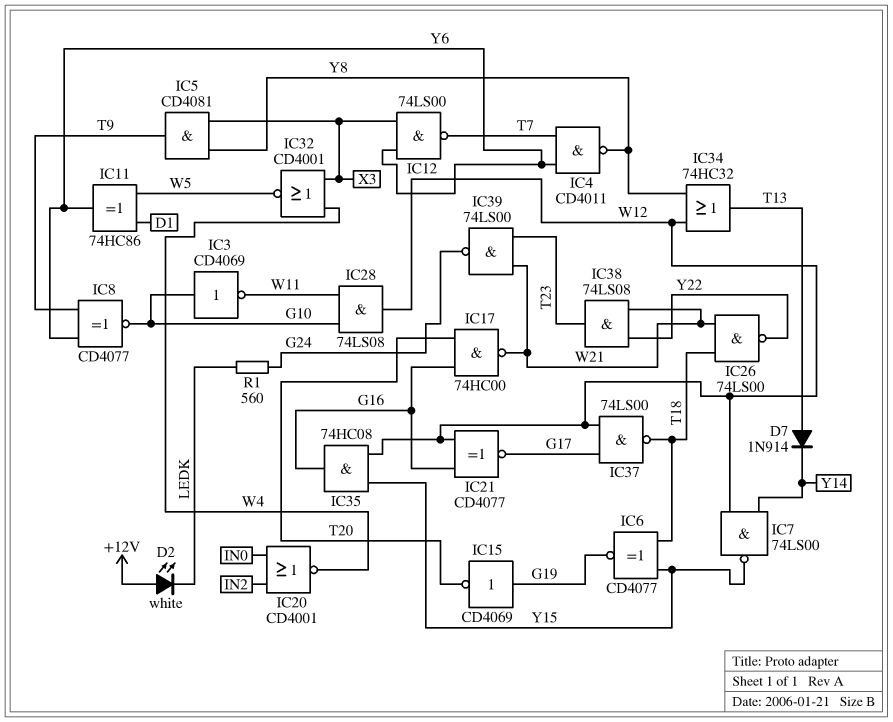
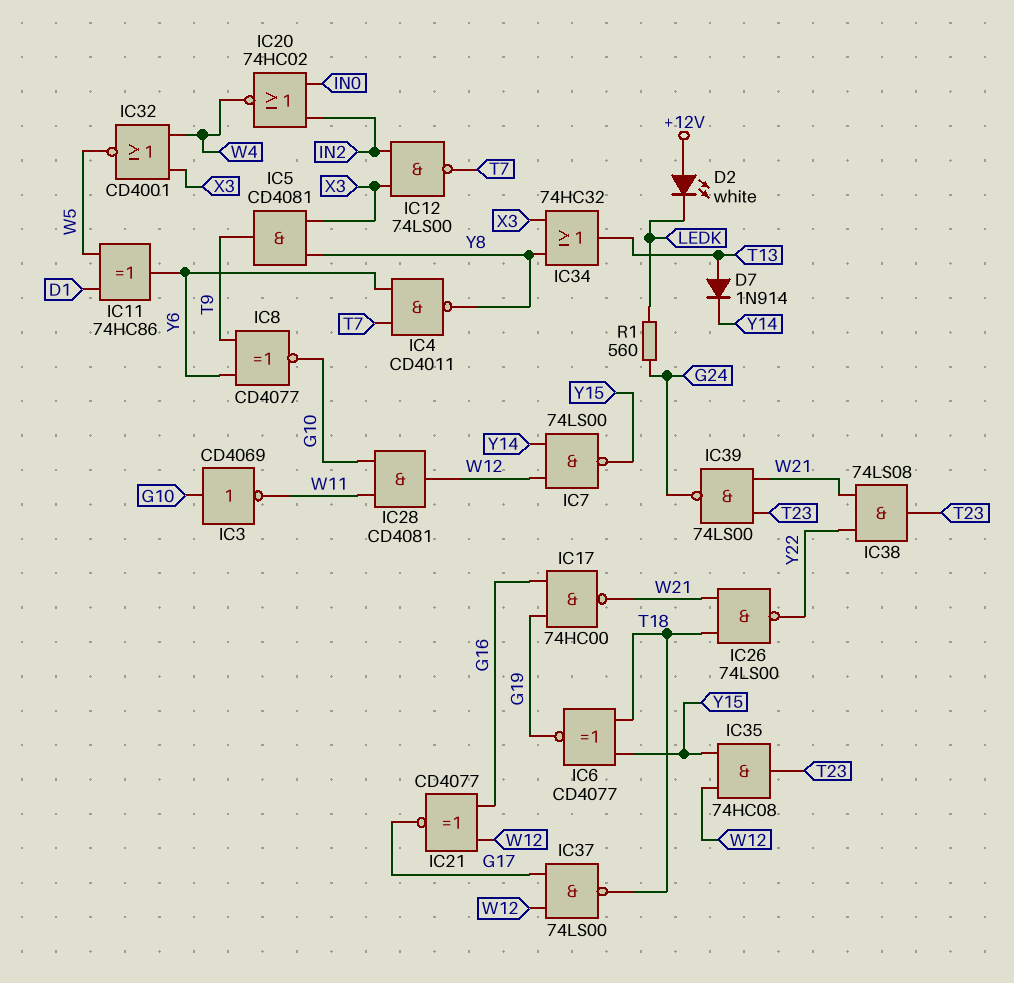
IC12: NAND 74LS00 (in X3, in Y6, out T7) -> NAND 74LS00 (in IN2, in X3, out T7)
IC15: NOT CD4069 (in G19, out T20) -> none
IC17: NAND 74HC00 (in G16, in T20, out W21) -> NAND 74HC00 (in G16, in G19, out W21)
IC20: NOR CD4001 (in IN0, in IN2, out W4) -> NOR 74HC02 (in IN0, in IN2, out W4)
IC28: AND 74LS08 (in G10, in W11, out W12) -> AND CD4081 (in G10, in W11, out W12)
IC34: OR 74HC32 (in W12, in Y8, out T13) -> OR 74HC32 (in X3, in Y8, out T13)
IC35: AND 74HC08 (in W12, in Y15, out G16) -> AND 74HC08 (in W12, in Y15, out T23)

